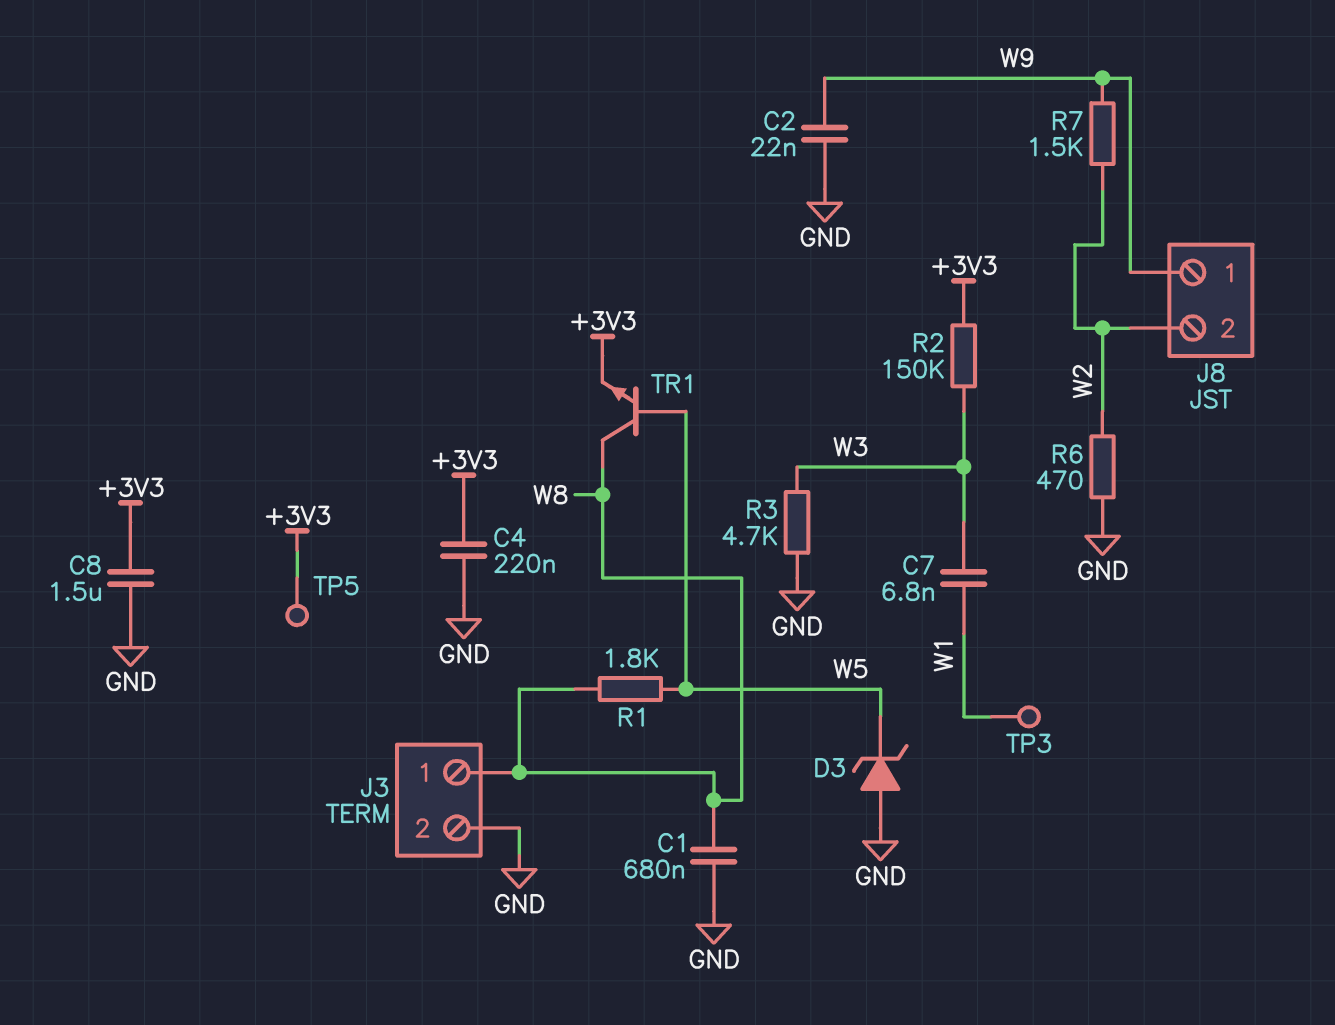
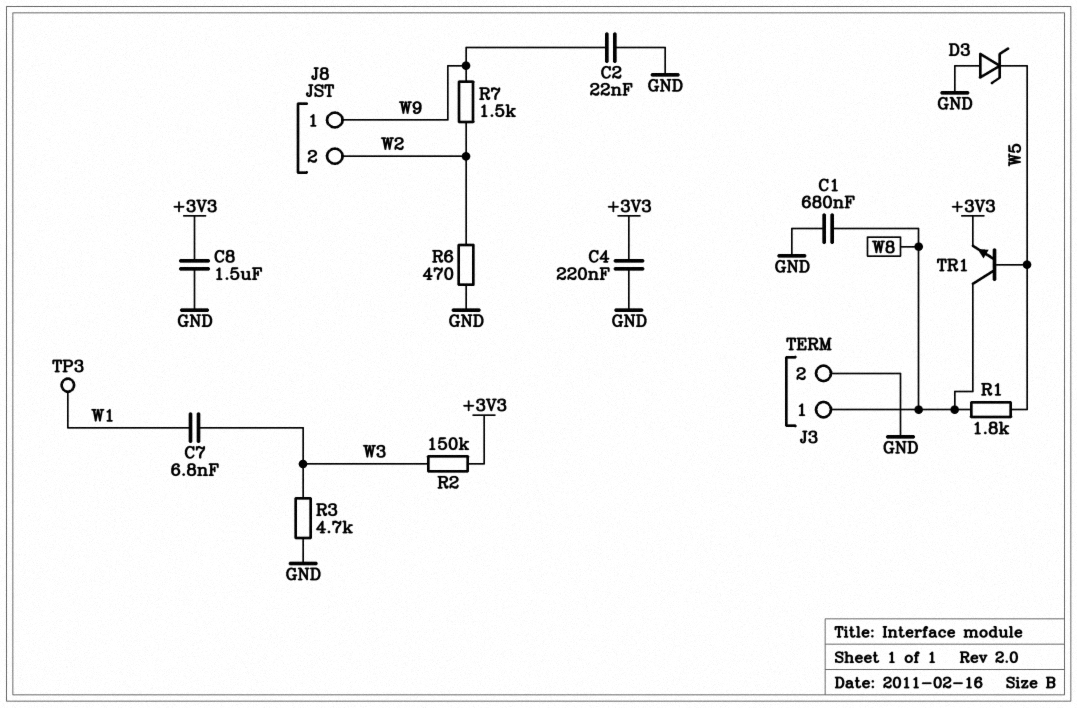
TP5: test point (+3V3) -> none

